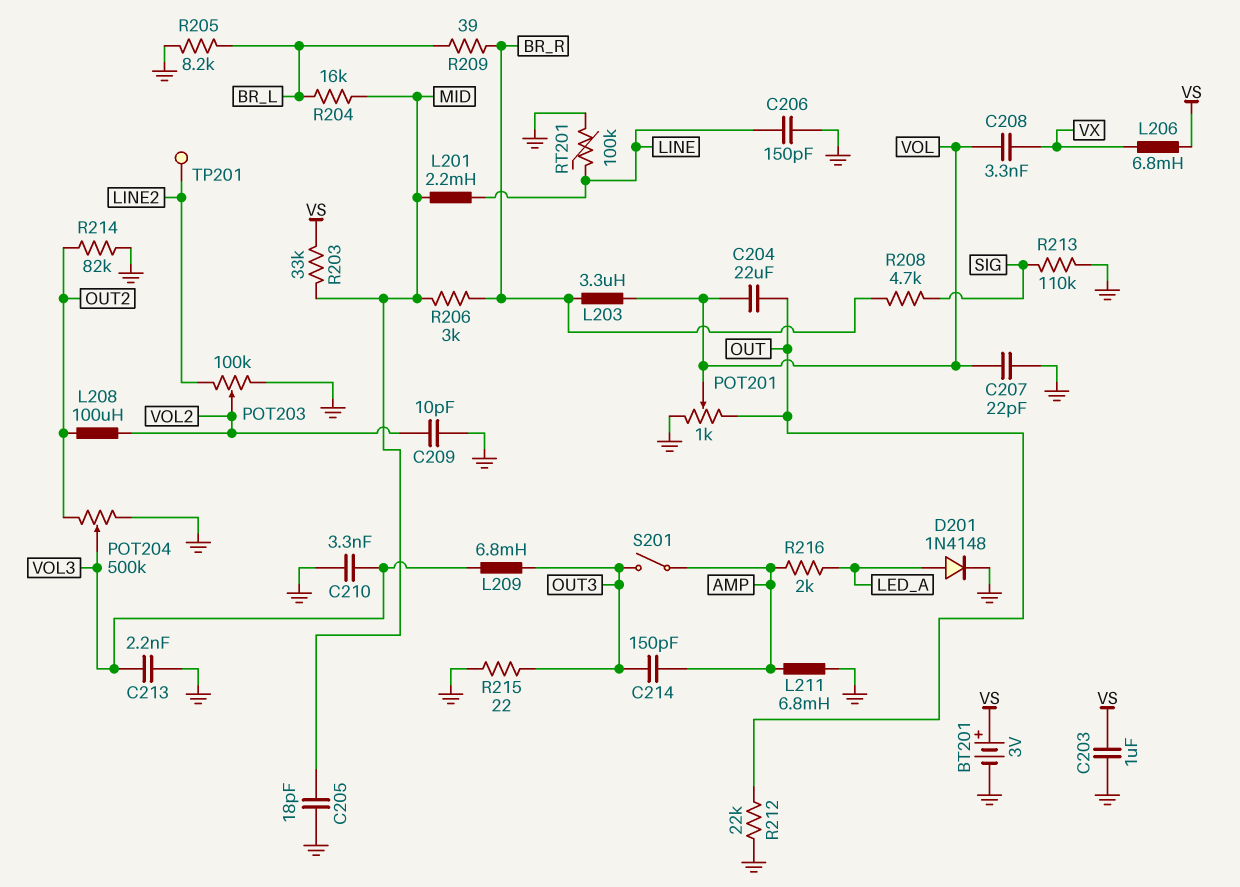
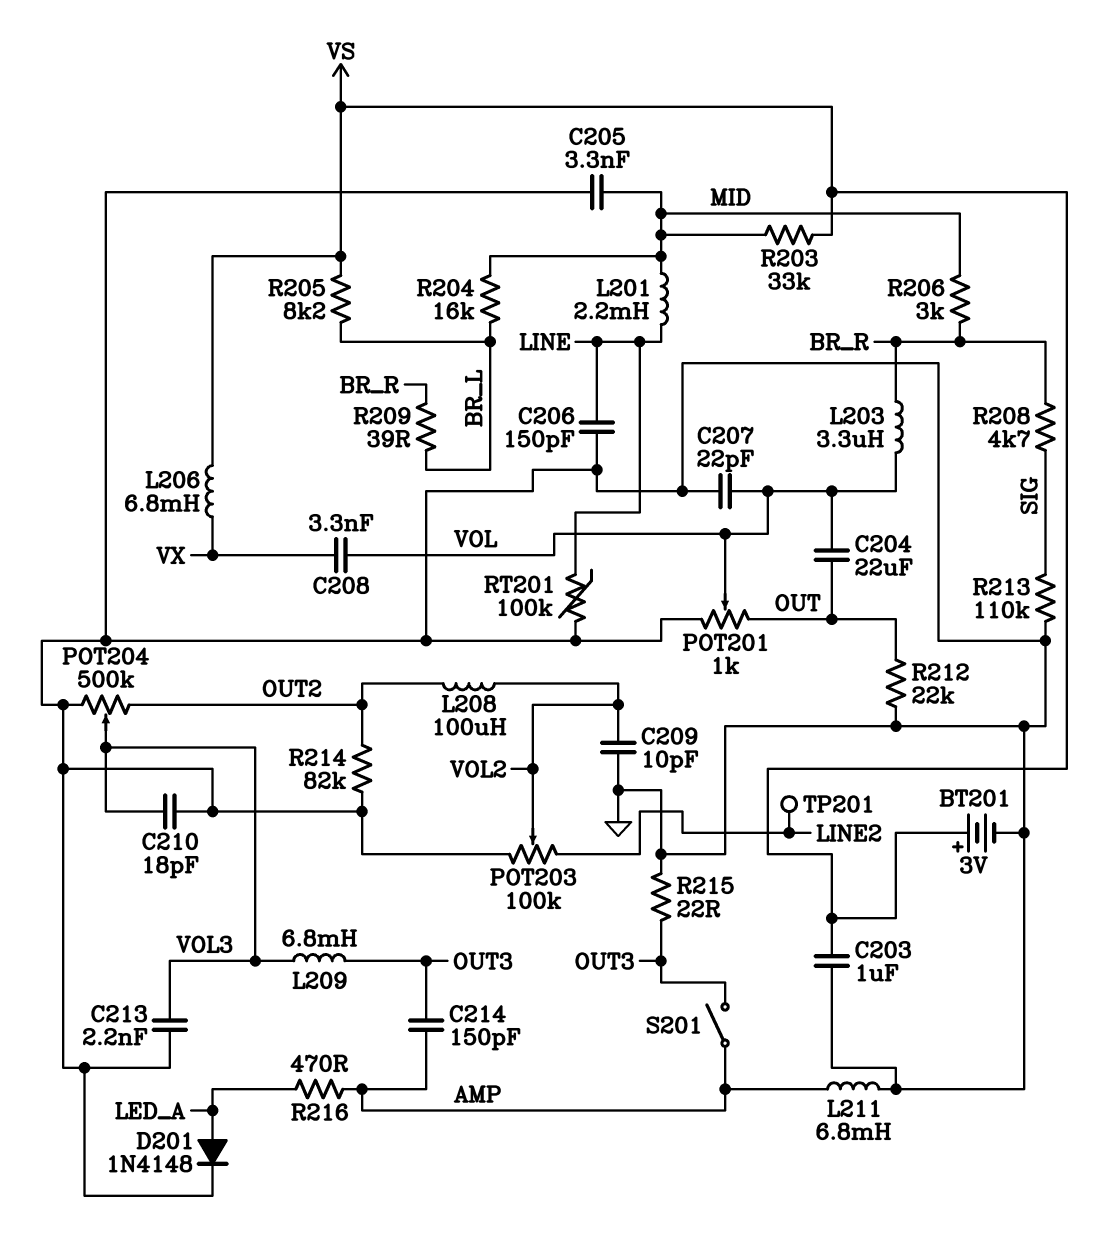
C205: 18pF (GND, MID) -> 3.3nF (GND, MID)
C210: 3.3nF (GND, VOL3) -> 18pF (GND, VOL3)
R205: 8.2k (BR_L, GND) -> 8.2k (BR_L, VS)
R216: 2k (AMP, LED_A) -> 470 (AMP, LED_A)

